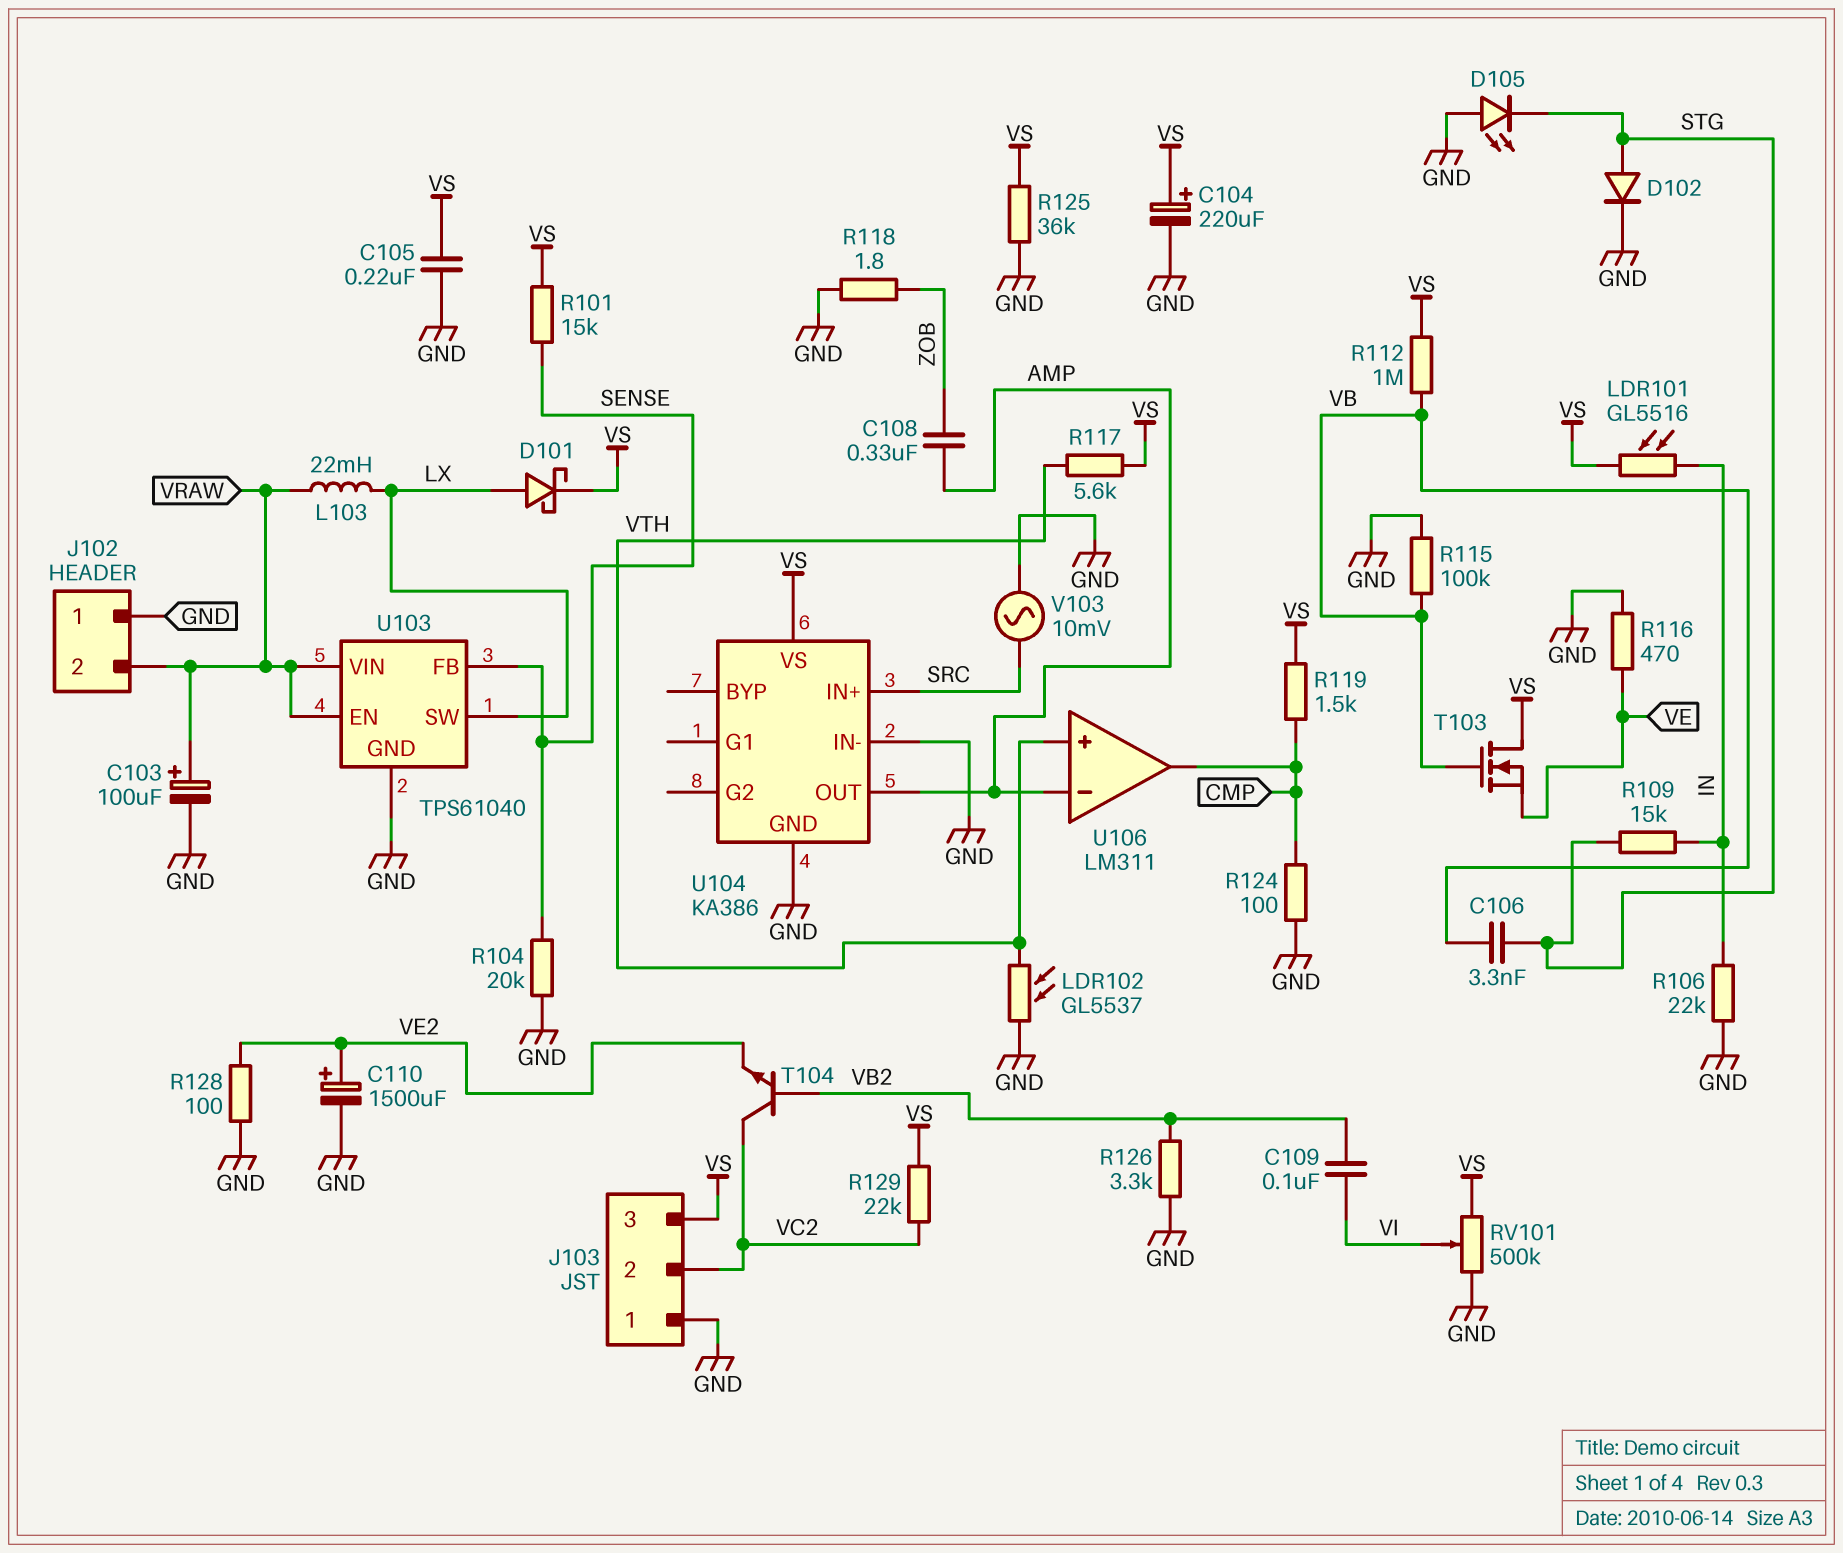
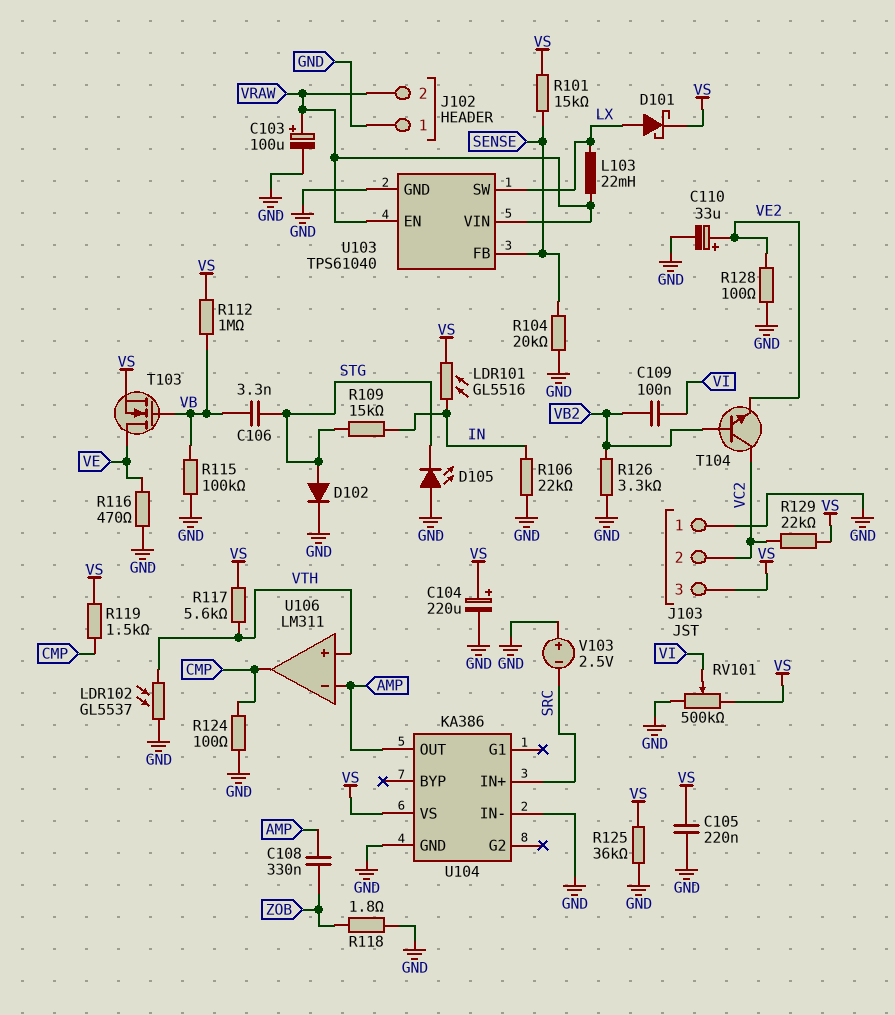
C110: 1500uF (plus VE2, minus GND) -> 33uF (plus VE2, minus GND)
T103: NMOS (G VB, D VS, S VE) -> NMOS (G VB, D VE, S VS)
V103: AC 10mV (GND, SRC) -> 2.5V (plus GND, minus SRC)

